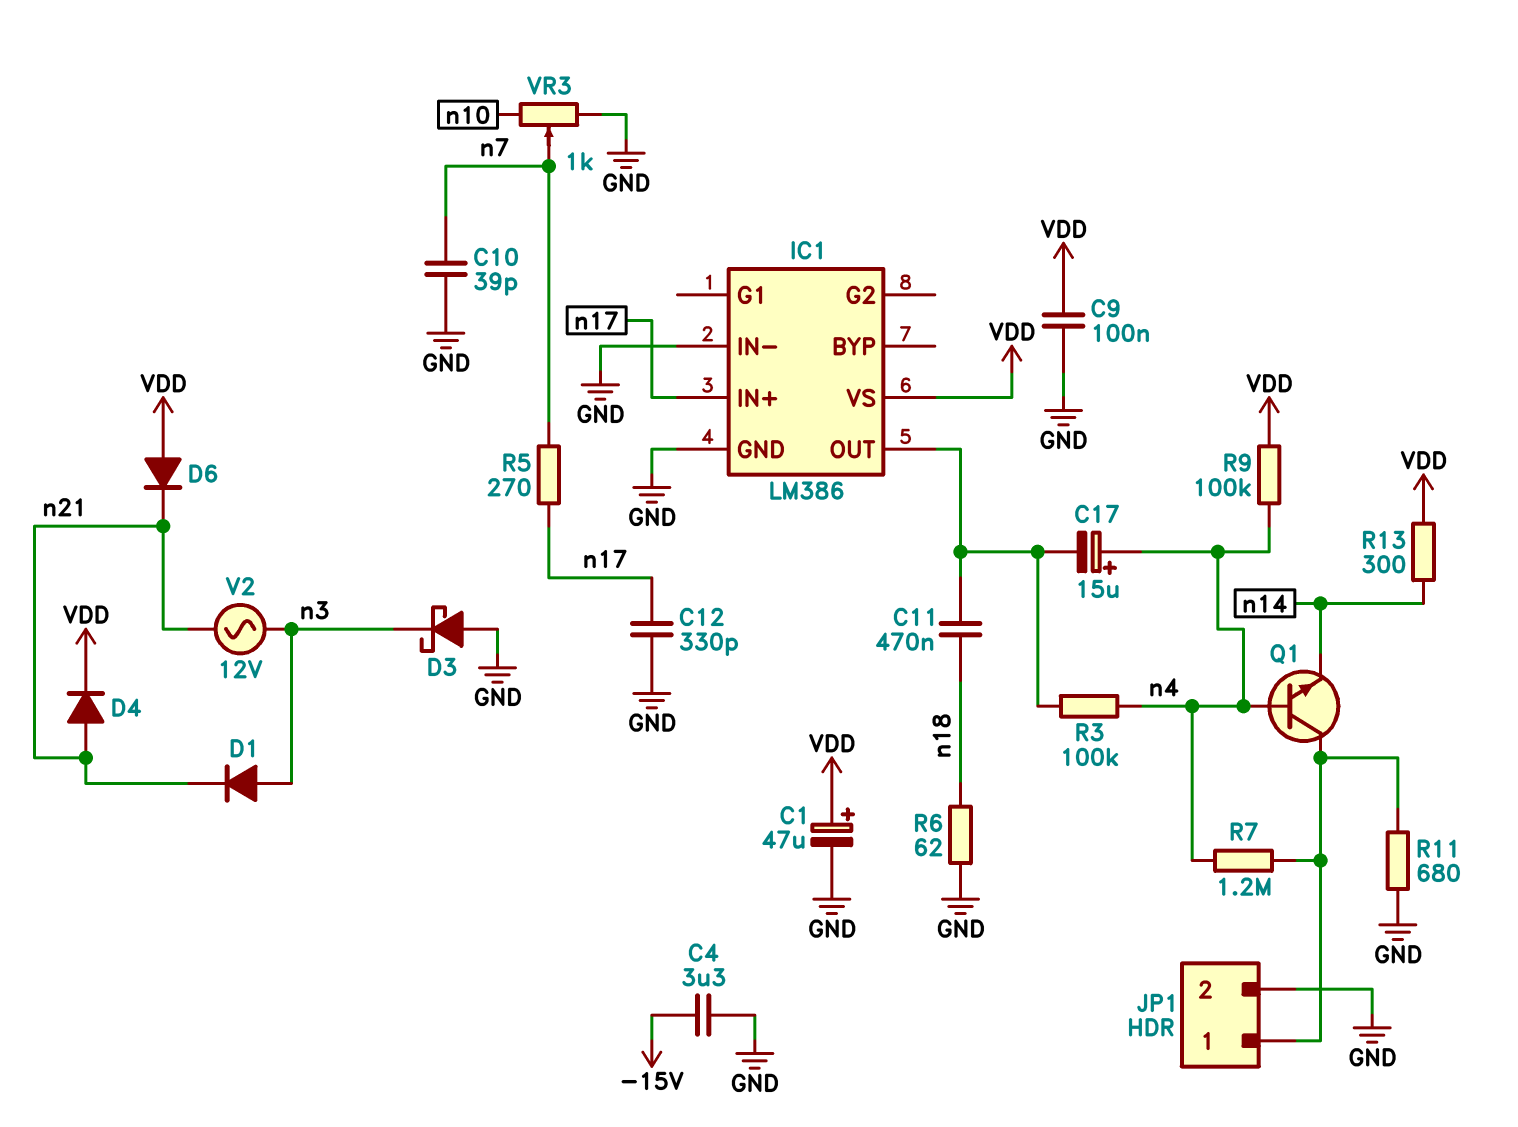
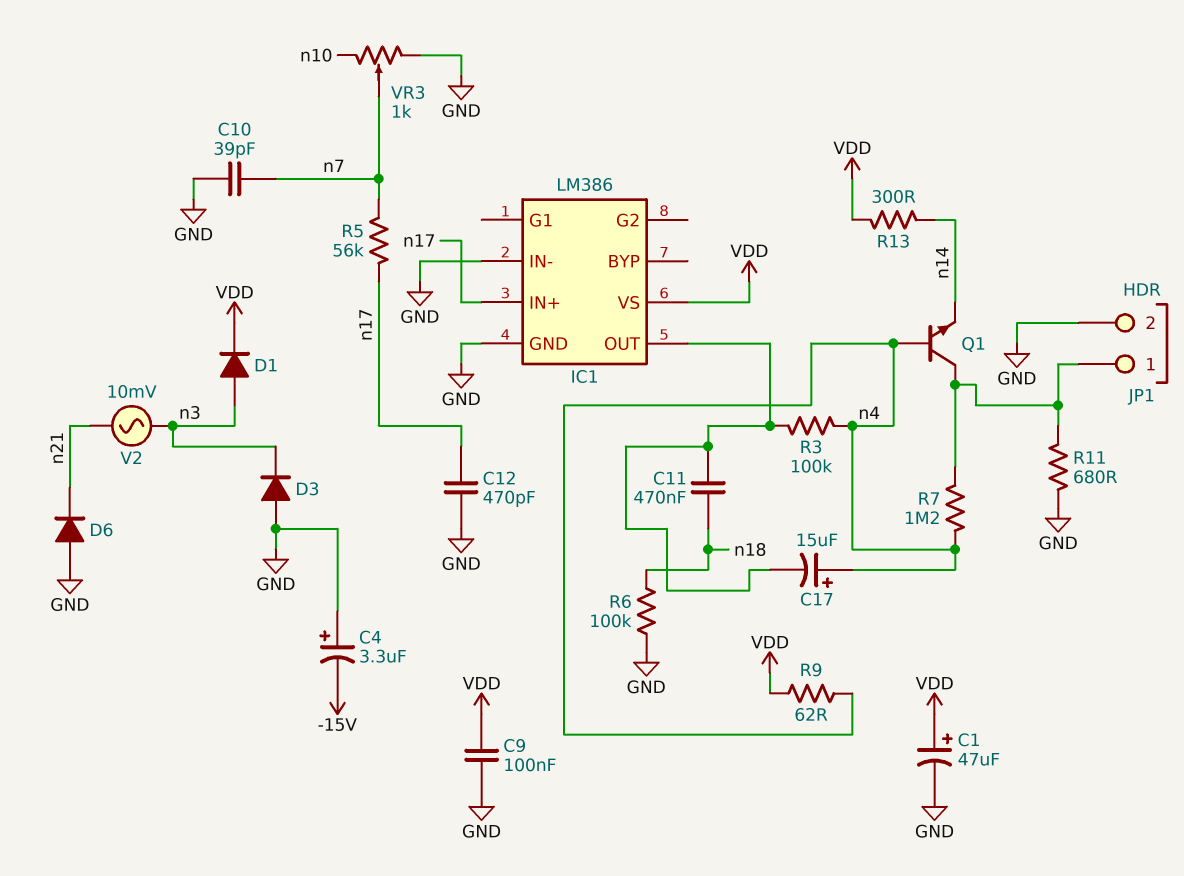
C4: 3.3uF (-15V, GND) -> 3.3uF (plus GND, minus -15V)
C12: 330pF (GND, n17) -> 470pF (GND, n17)
D1: diode (A n3, K n21) -> diode (A n3, K VDD)
D3: schottky (A GND, K n3) -> diode (A GND, K n3)
D4: diode (A n21, K VDD) -> none
D6: diode (A VDD, K n21) -> diode (A GND, K n21)
R5: 270 (n7, n17) -> 56k (n7, n17)
R6: 62 (GND, n18) -> 100k (GND, n18)
R9: 100k (VDD, n4) -> 62 (VDD, n4)
V2: AC 12V (n3, n21) -> AC 10mV (n3, n21)

